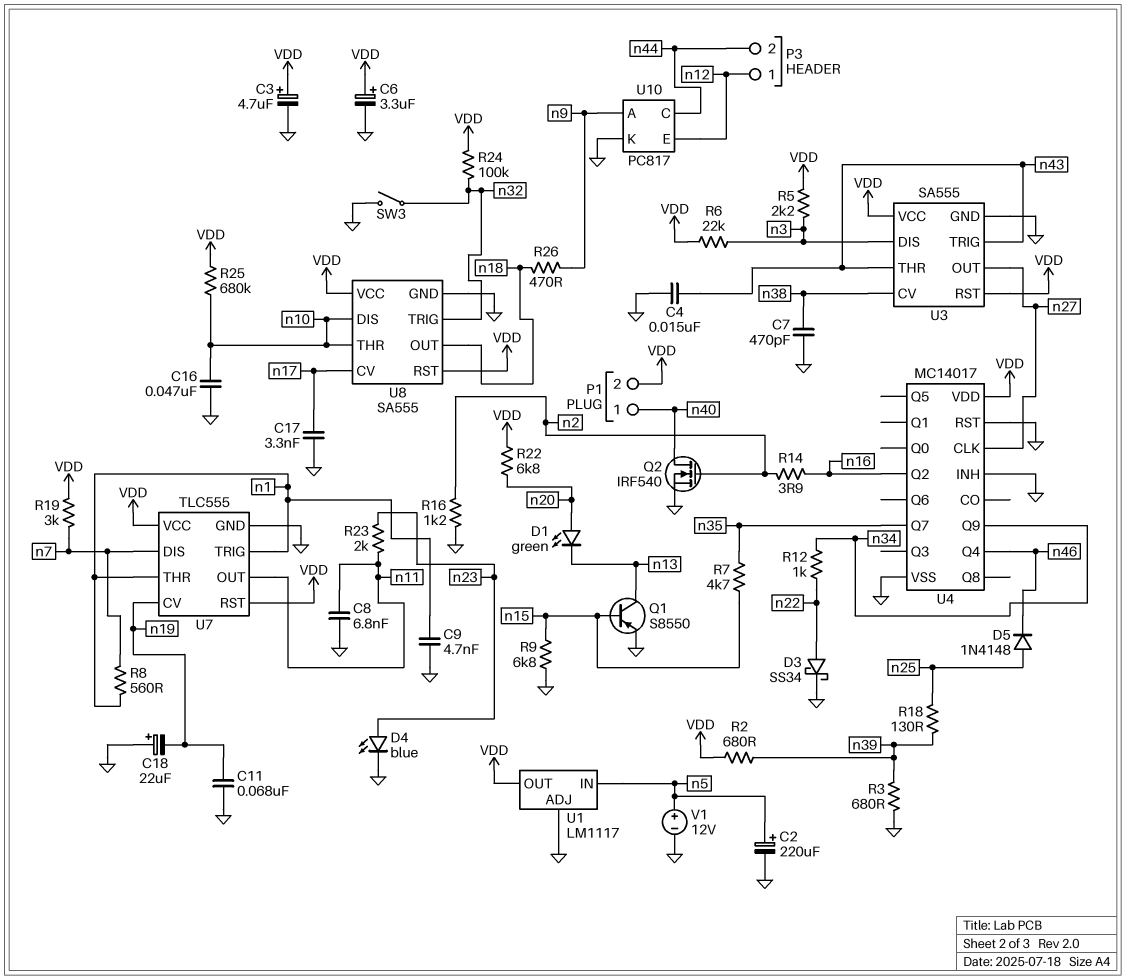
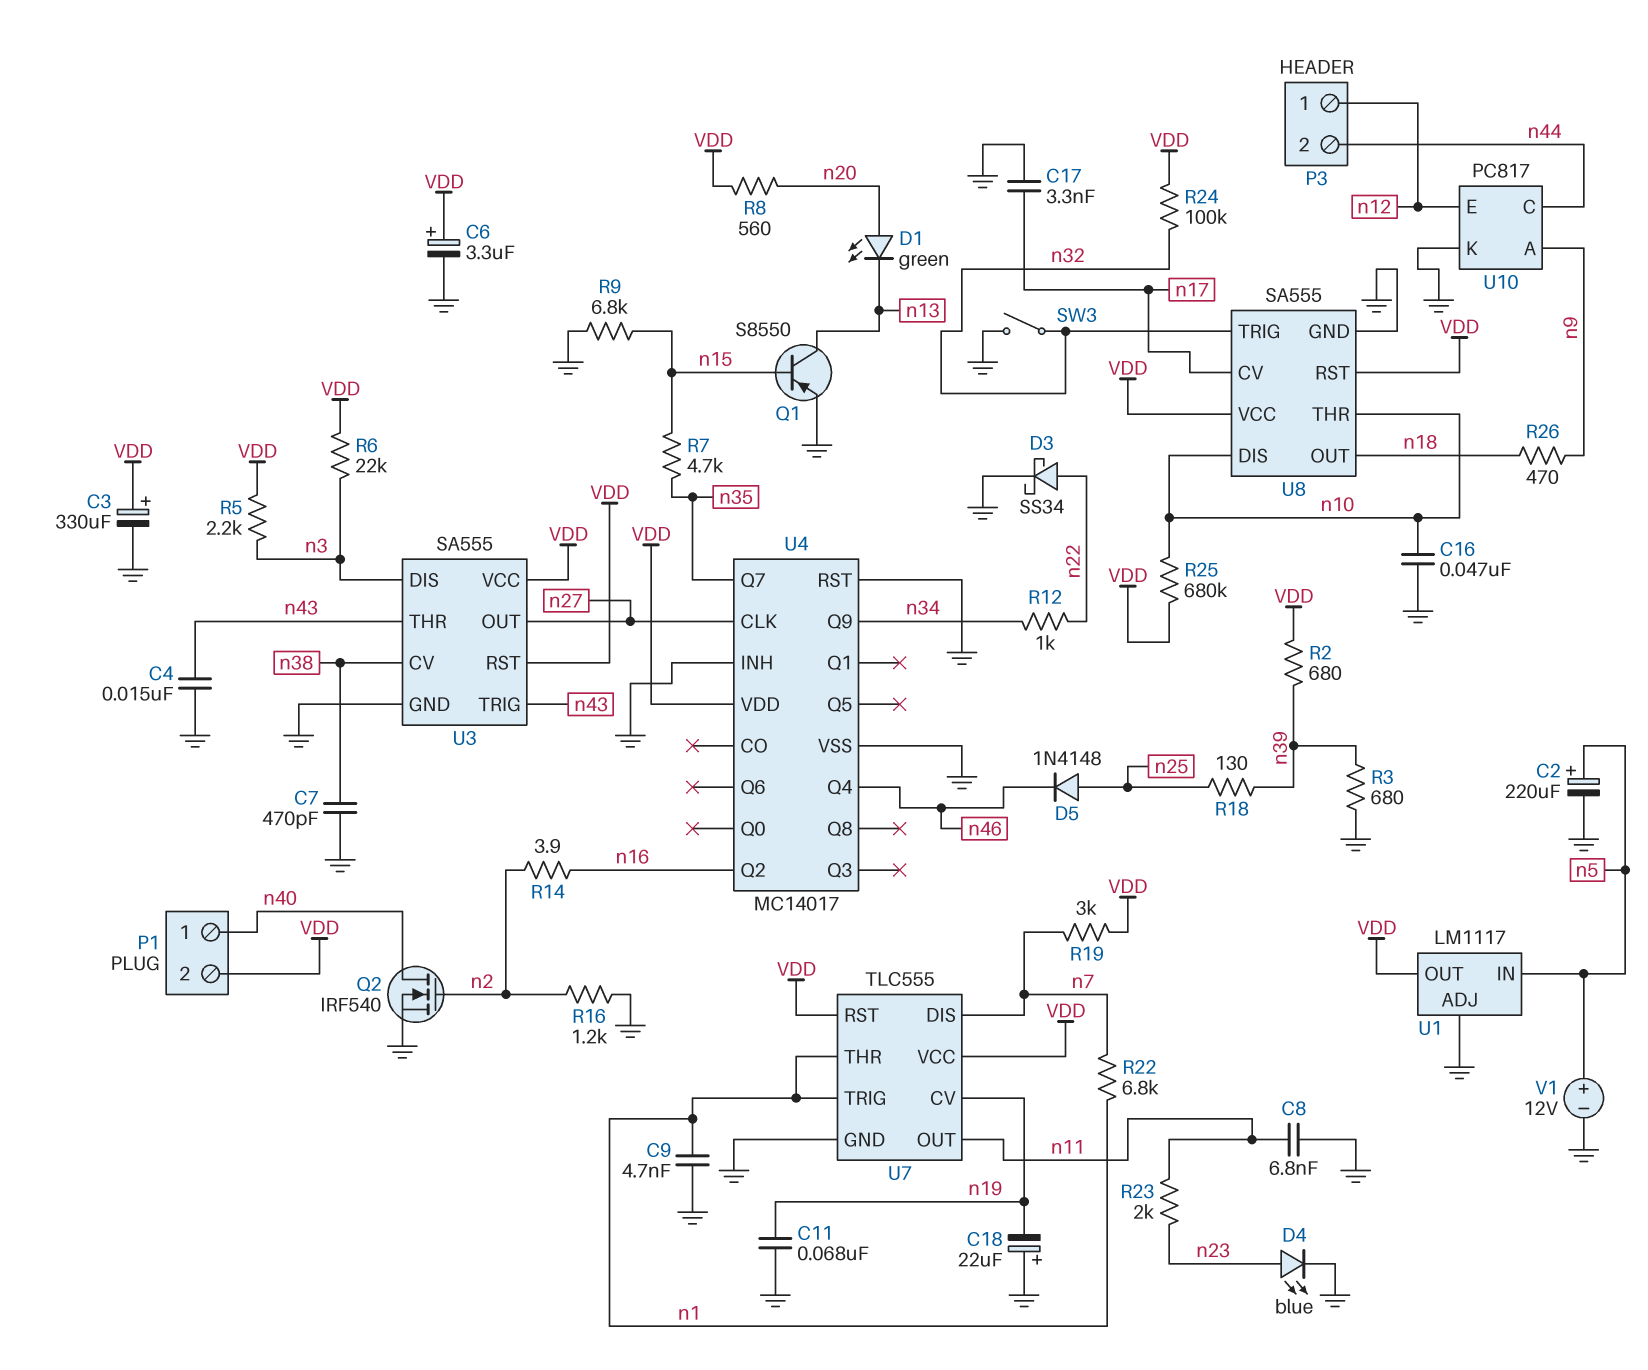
C3: 4.7uF (plus VDD, minus GND) -> 330uF (plus VDD, minus GND)
R8: 560 (n1, n7) -> 560 (VDD, n20)
R22: 6.8k (VDD, n20) -> 6.8k (n1, n7)

